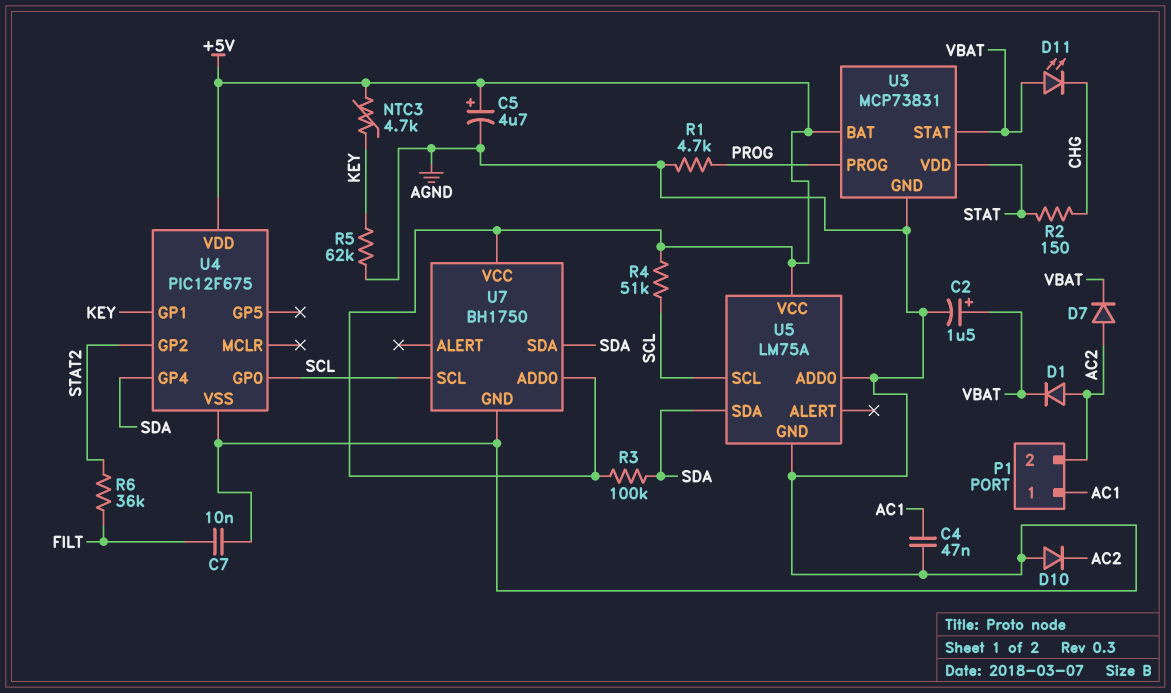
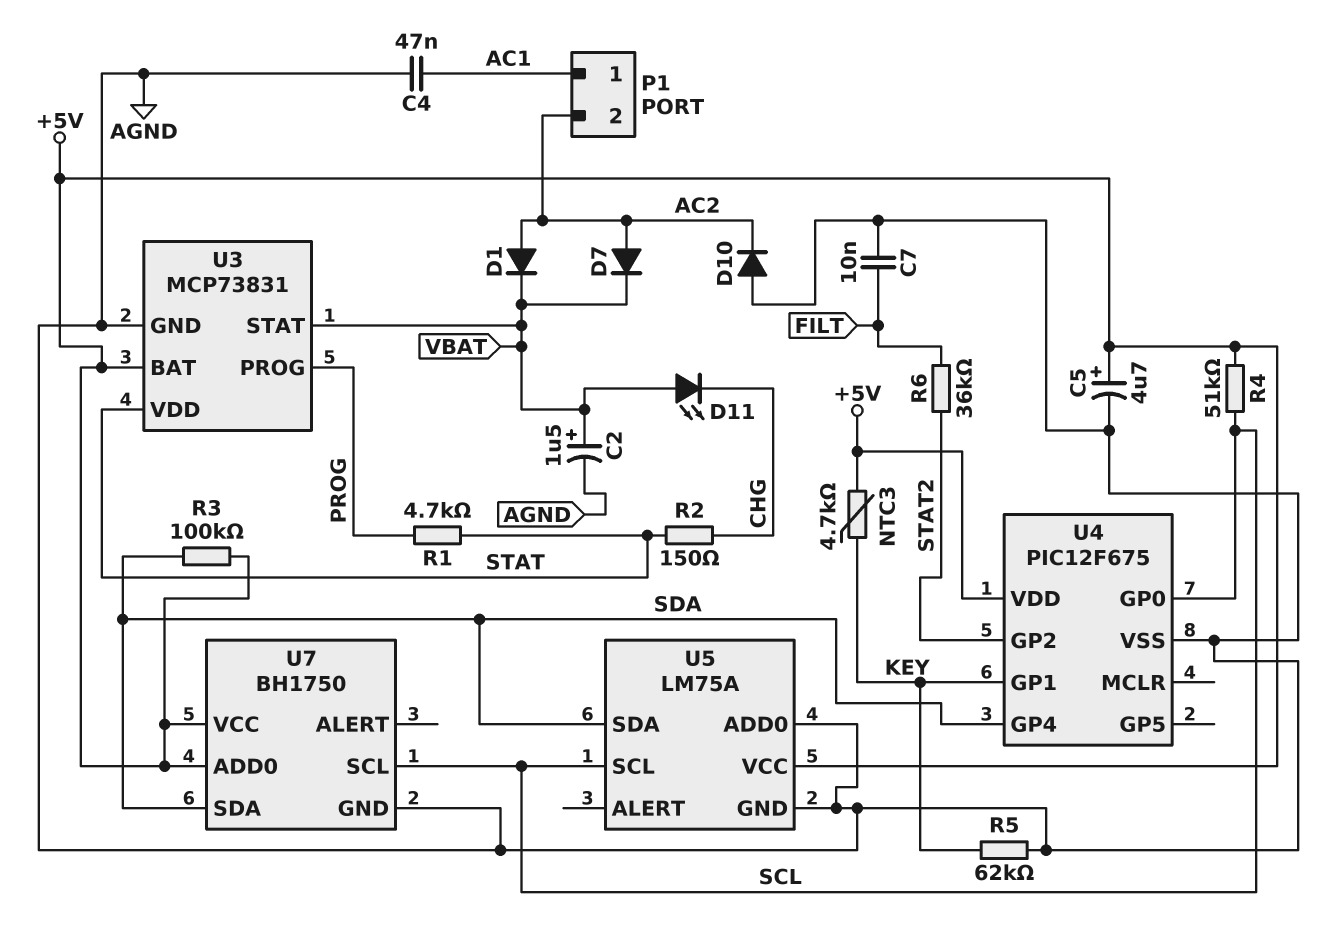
R1: 4.7k (AGND, PROG) -> 4.7k (PROG, STAT)

